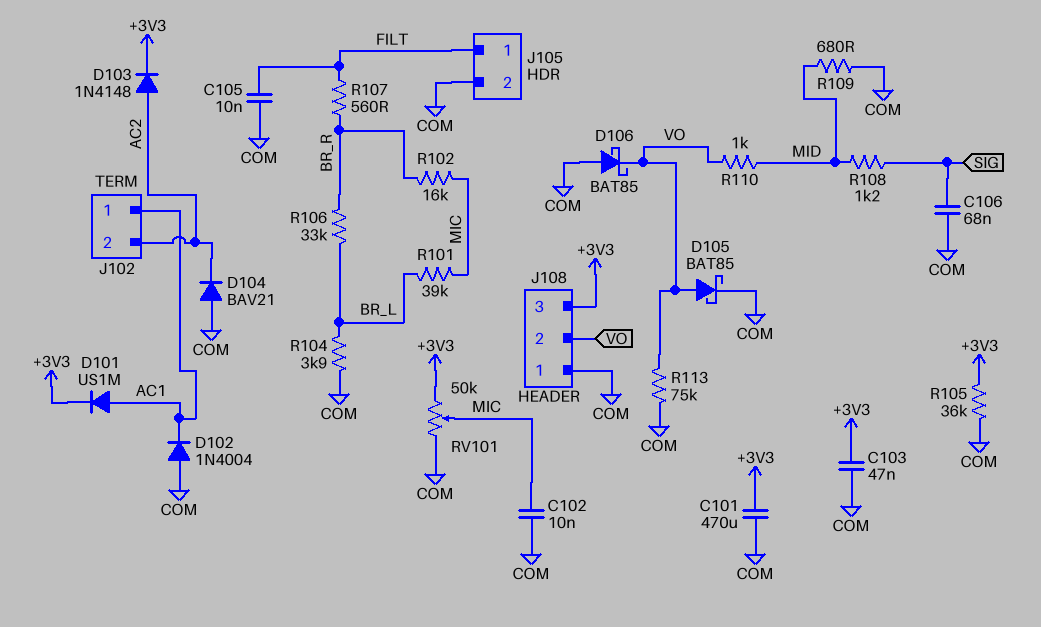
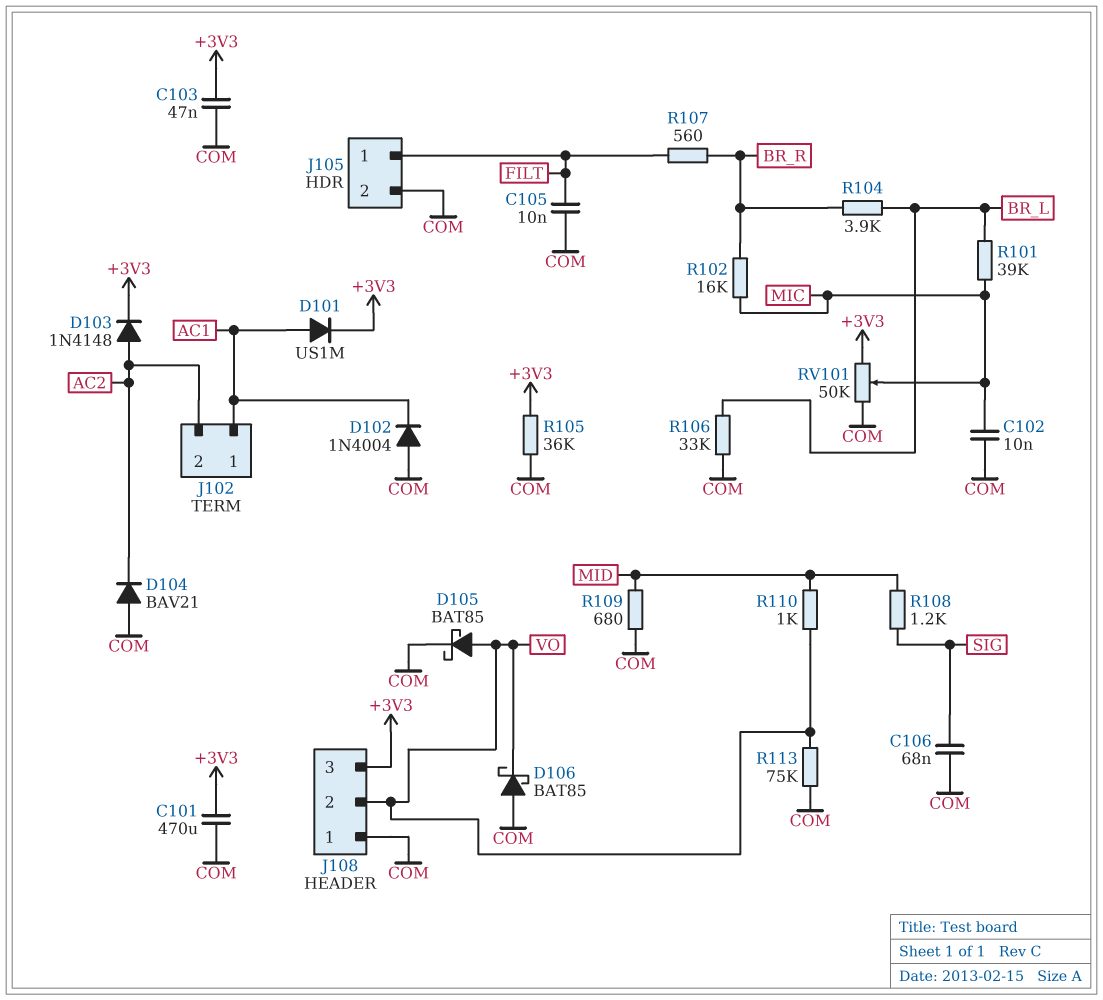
R104: 3.9k (BR_L, COM) -> 3.9k (BR_L, BR_R)
R106: 33k (BR_L, BR_R) -> 33k (BR_L, COM)

